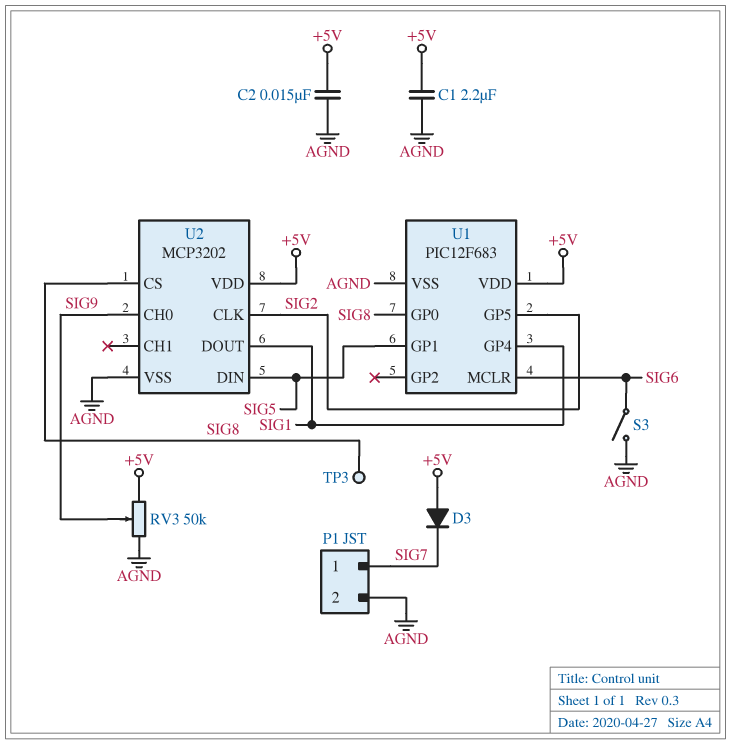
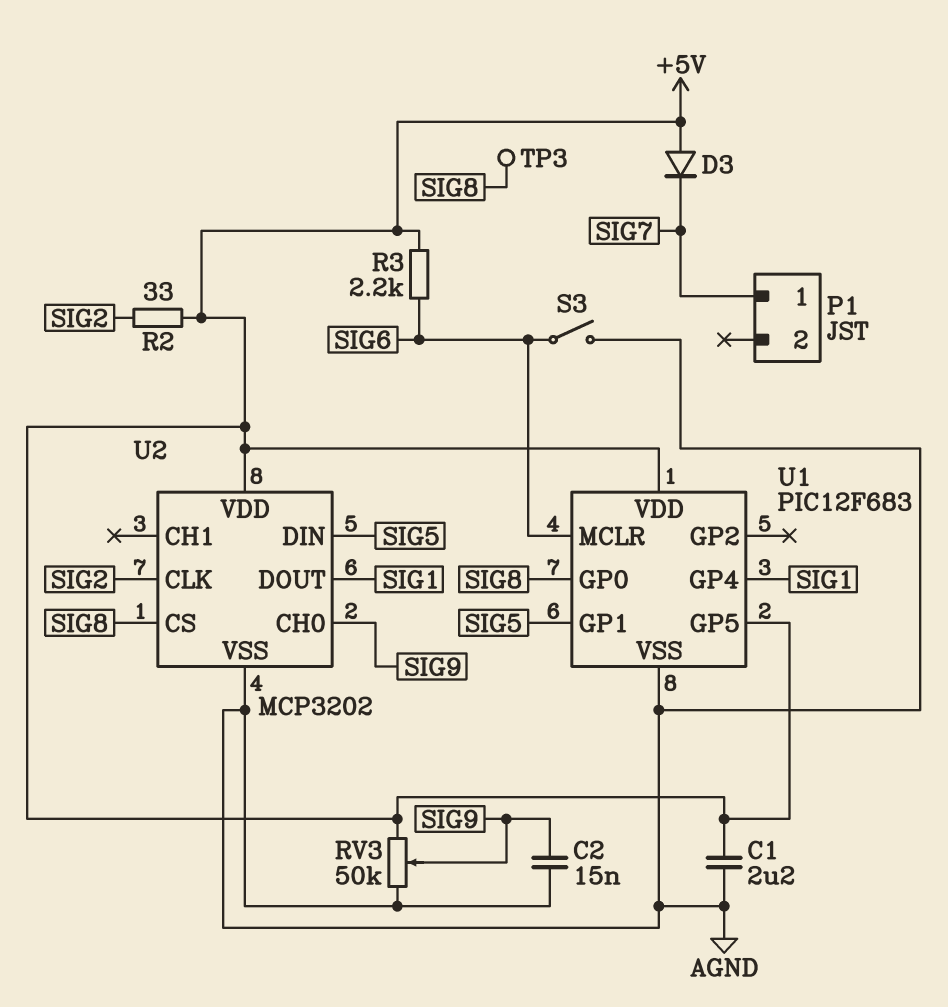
C2: 15nF (+5V, AGND) -> 15nF (AGND, SIG9)
P1 pin 2: AGND -> none
R2: none -> 33 (+5V, SIG2)
R3: none -> 2.2k (+5V, SIG6)
U1 pin GP5: SIG2 -> +5V

